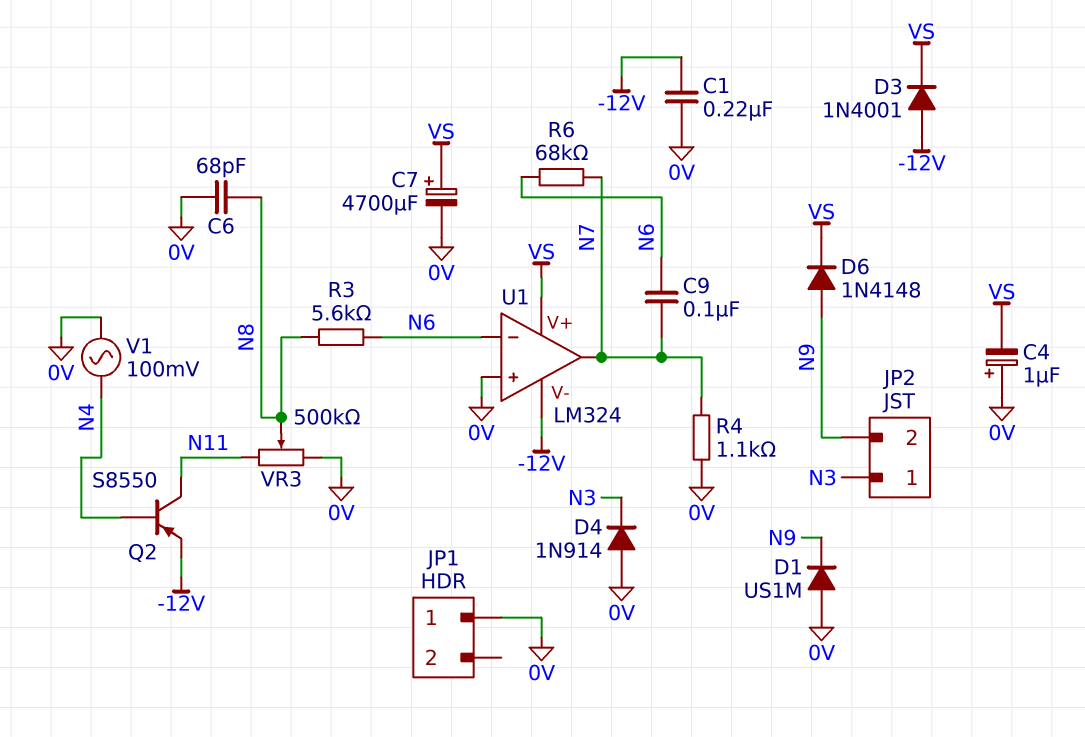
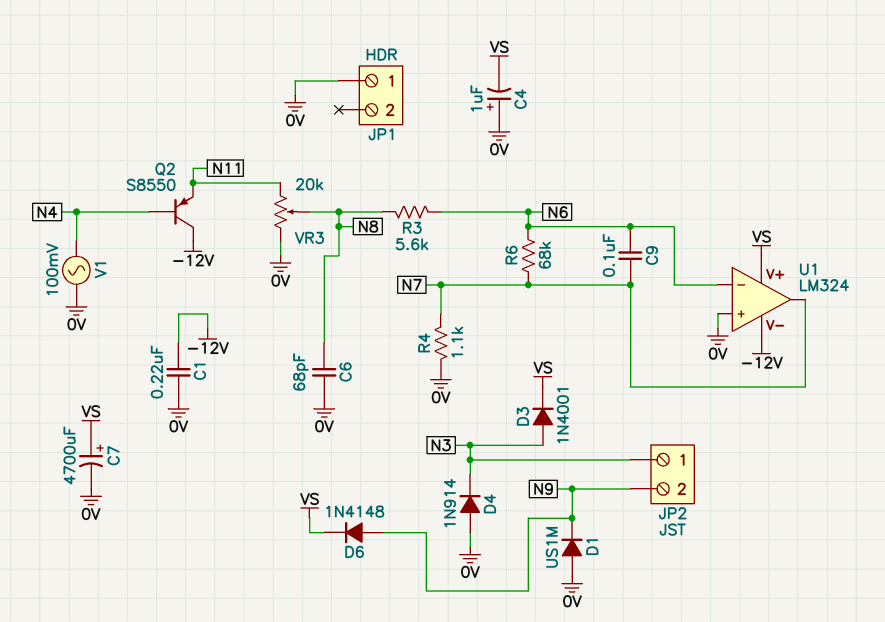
D3: diode 1N4001 (A -12V, K VS) -> diode 1N4001 (A N3, K VS)
Q2: PNP S8550 (B N4, C N11, E -12V) -> PNP S8550 (B N4, C -12V, E N11)
VR3: 500k (0V, N11, wiper N8) -> 20k (0V, N11, wiper N8)

